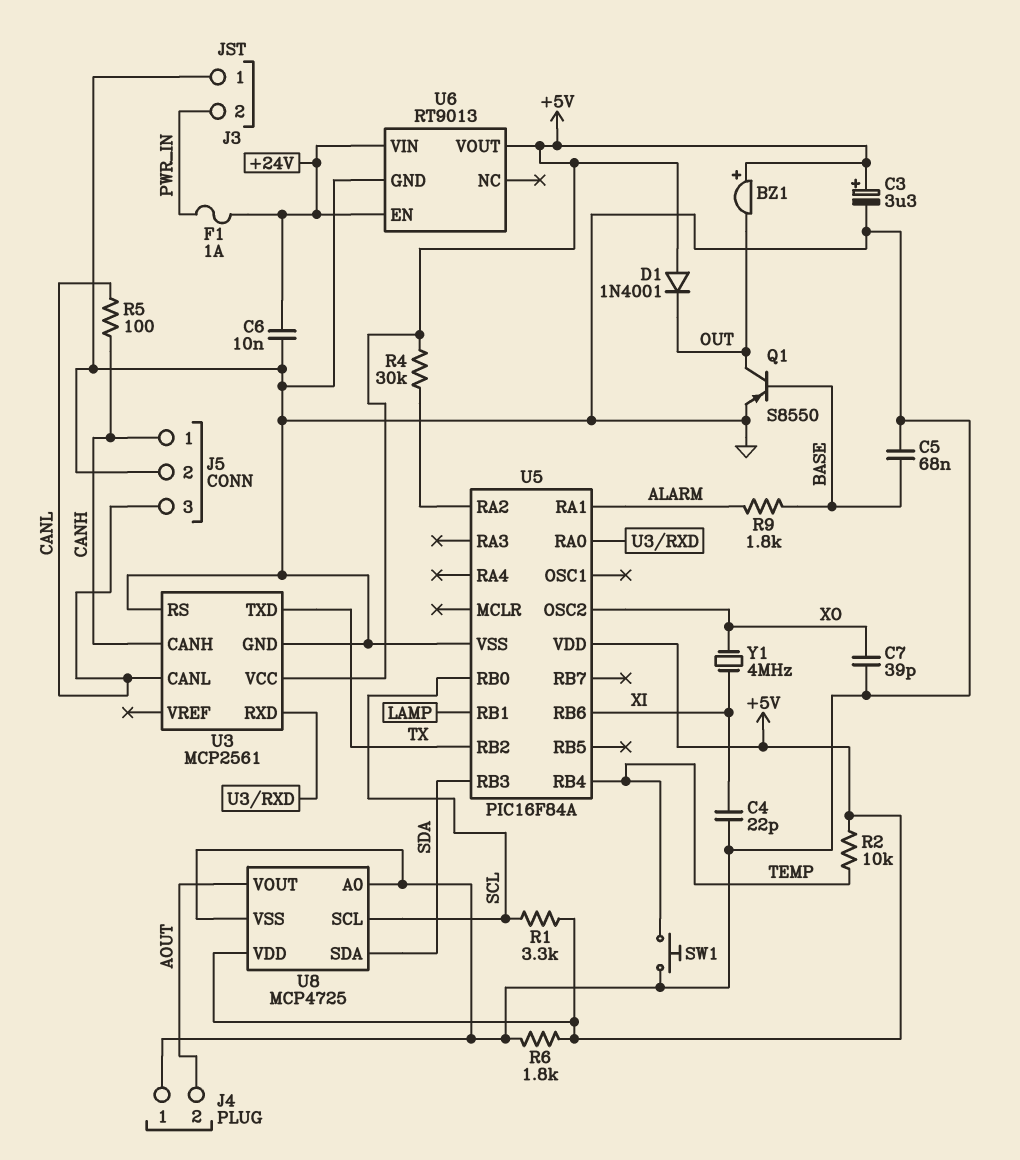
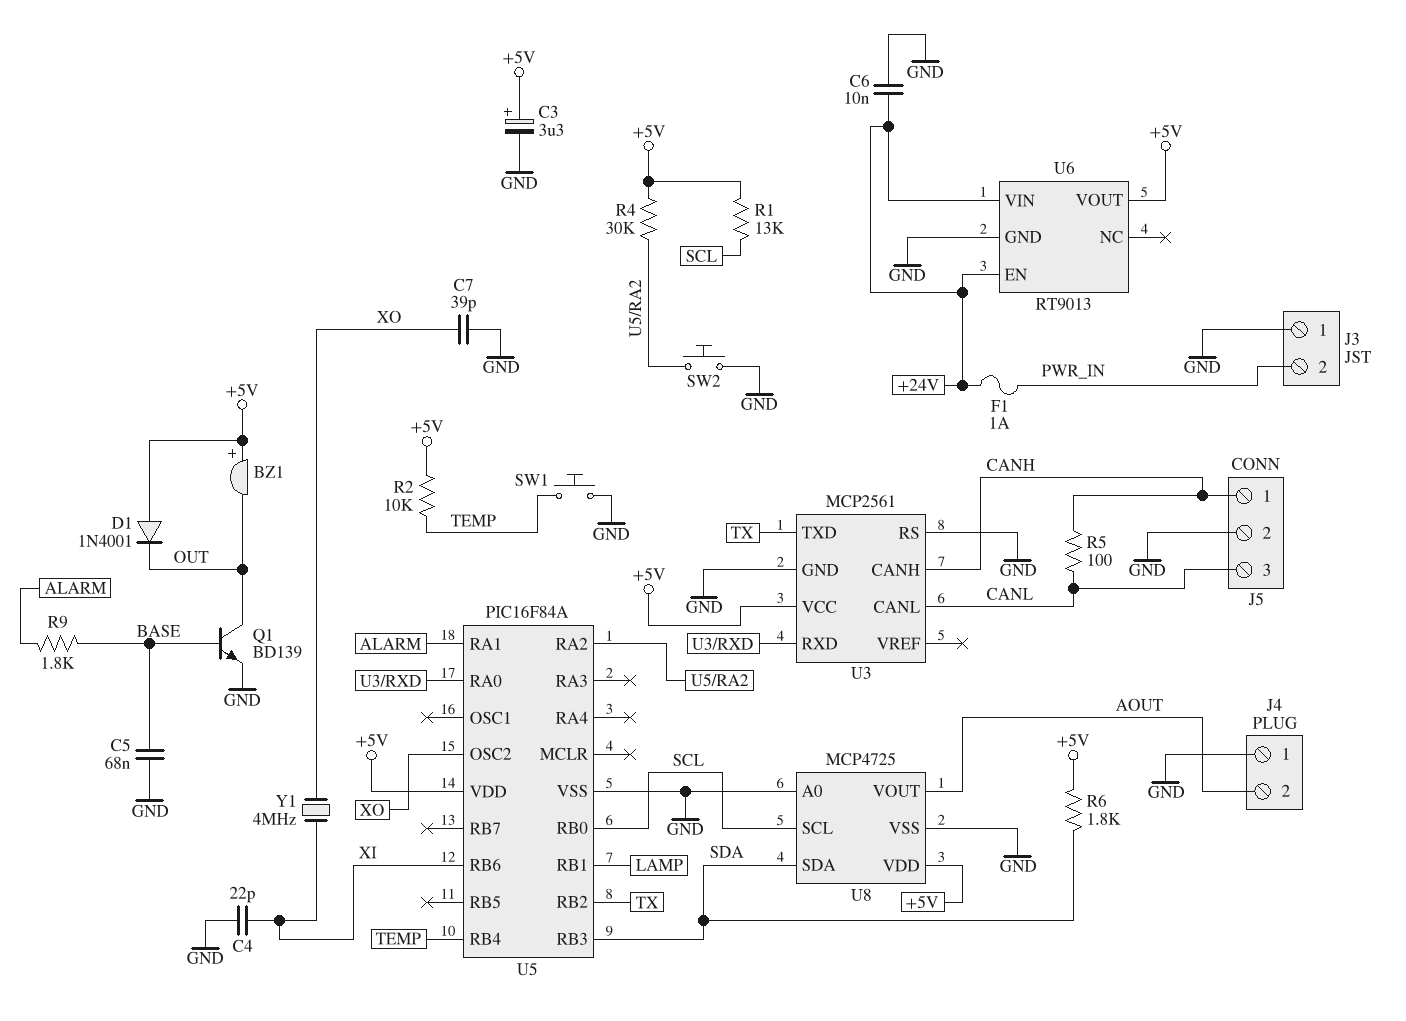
Q1: PNP S8550 (B BASE, C OUT, E GND) -> NPN BD139 (B BASE, C OUT, E GND)
R1: 3.3k (+5V, SCL) -> 13k (+5V, SCL)
R6: 1.8k (+5V, GND) -> 1.8k (+5V, SDA)
SW2: none -> button (GND, U5/RA2)

